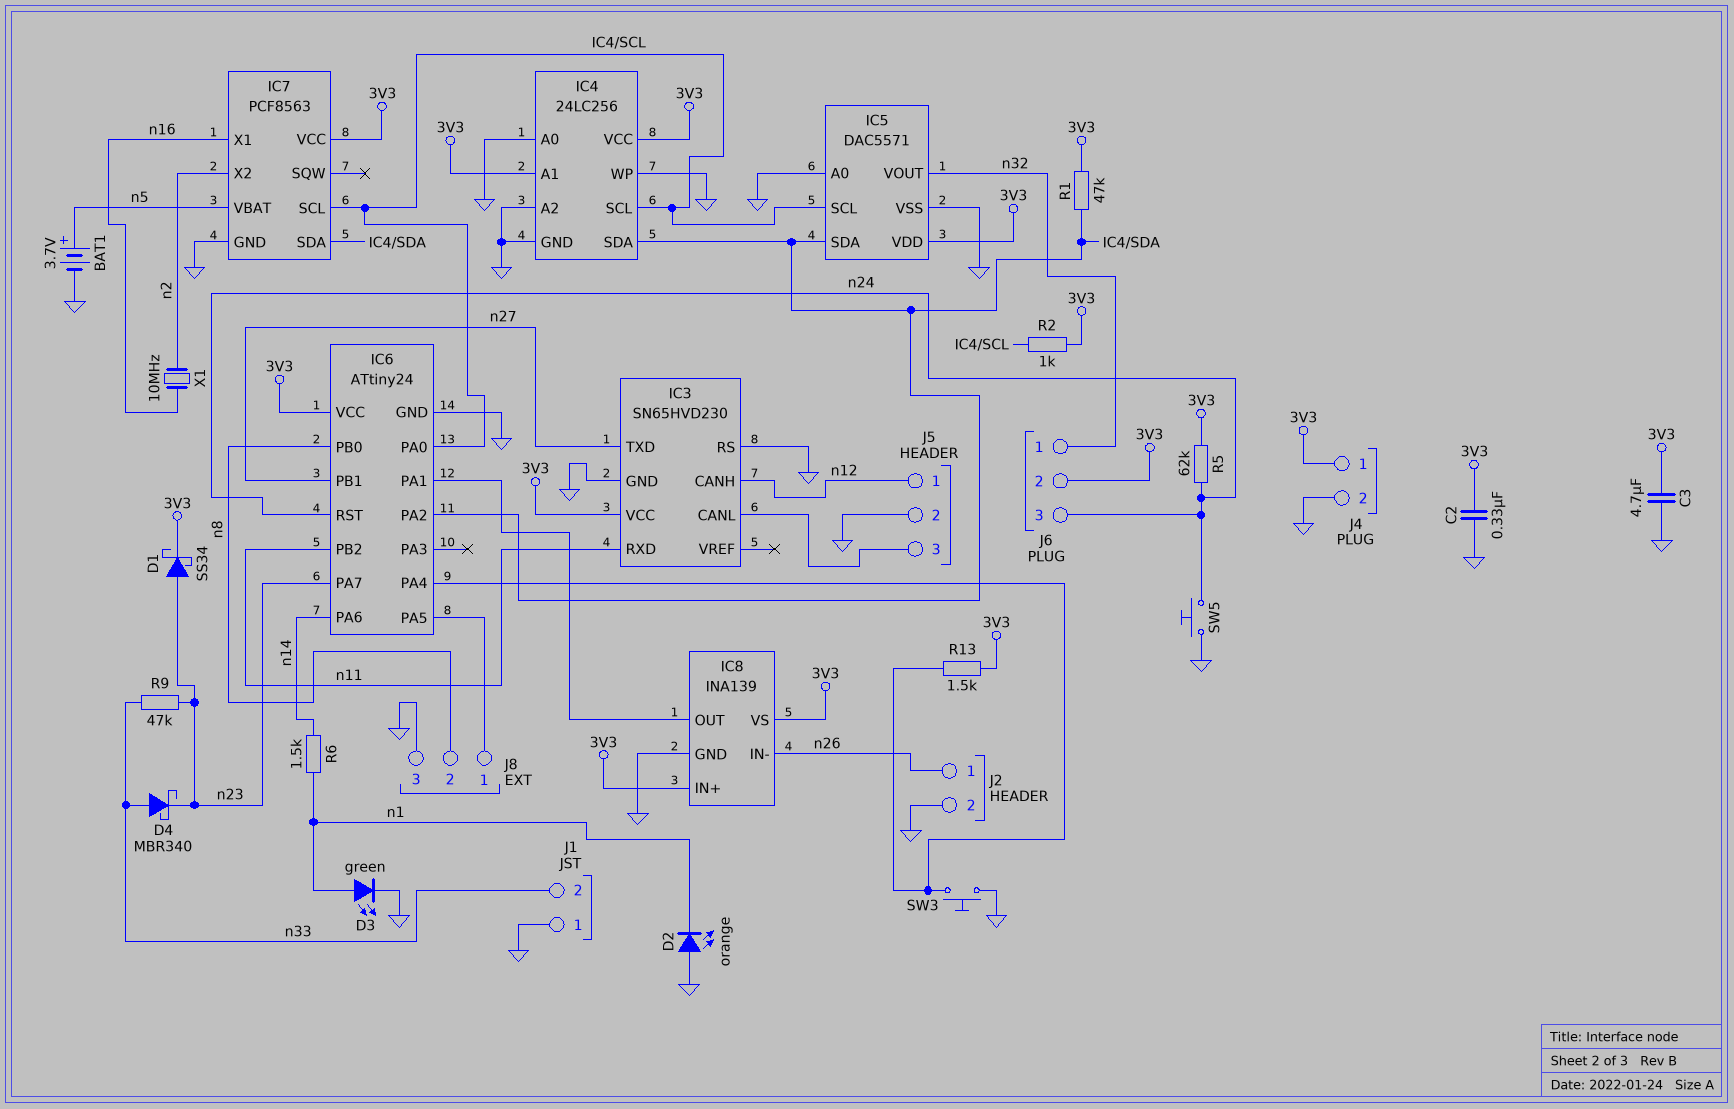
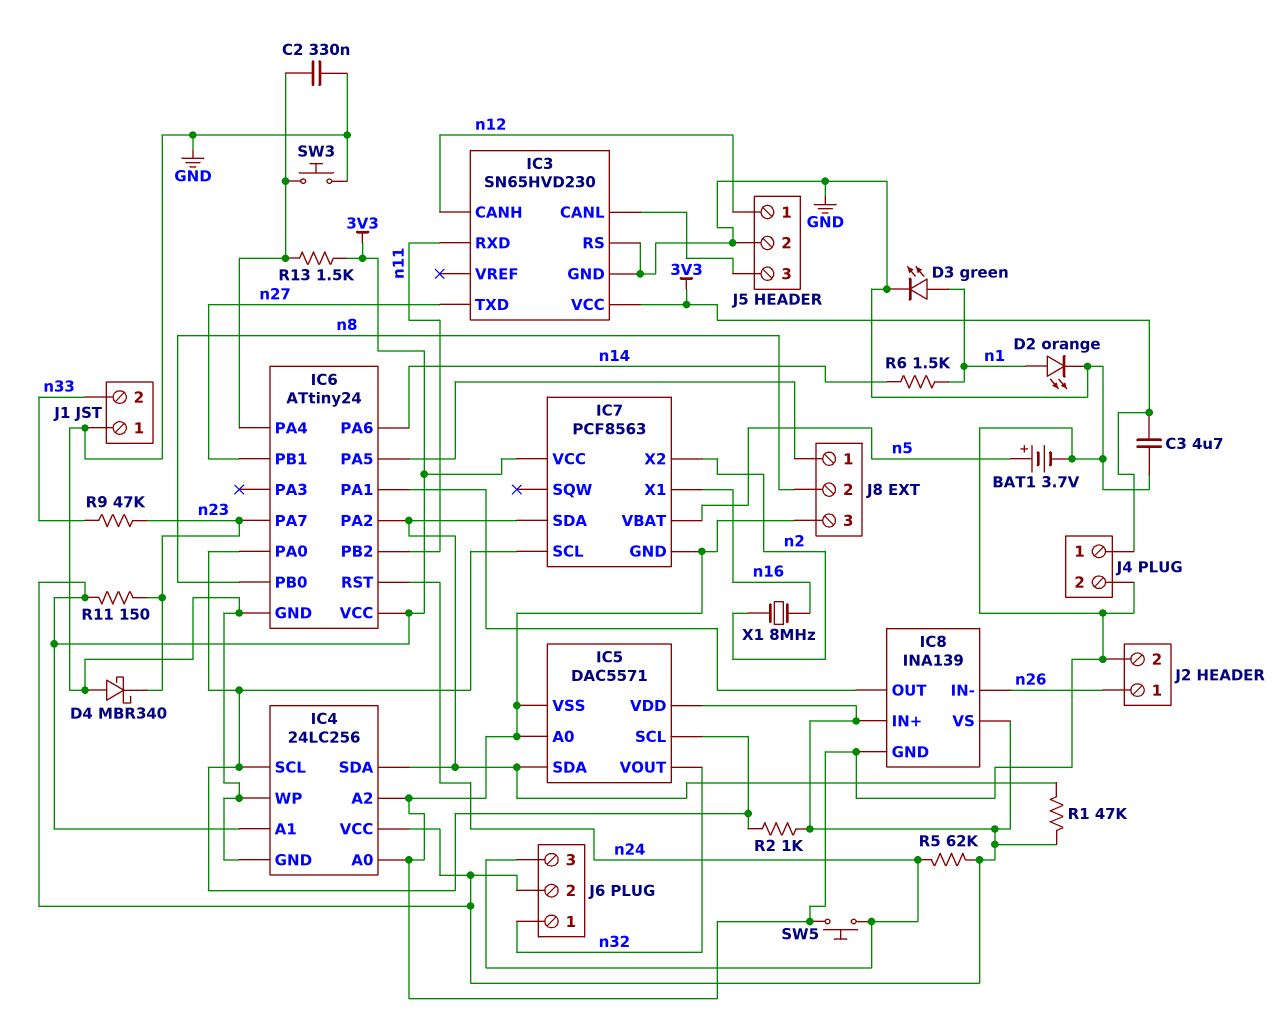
C2: 330nF (3V3, GND) -> 330nF (GND, IC6/PA4)
D1: schottky SS34 (A n23, K 3V3) -> none
D2: LED orange (A GND, K n1) -> LED orange (A n1, K GND)
D4: schottky MBR340 (A n33, K n23) -> schottky MBR340 (A GND, K n23)
R11: none -> 150 (3V3, n23)
X1: 10MHz (n2, n16) -> 8MHz (n2, n16)

